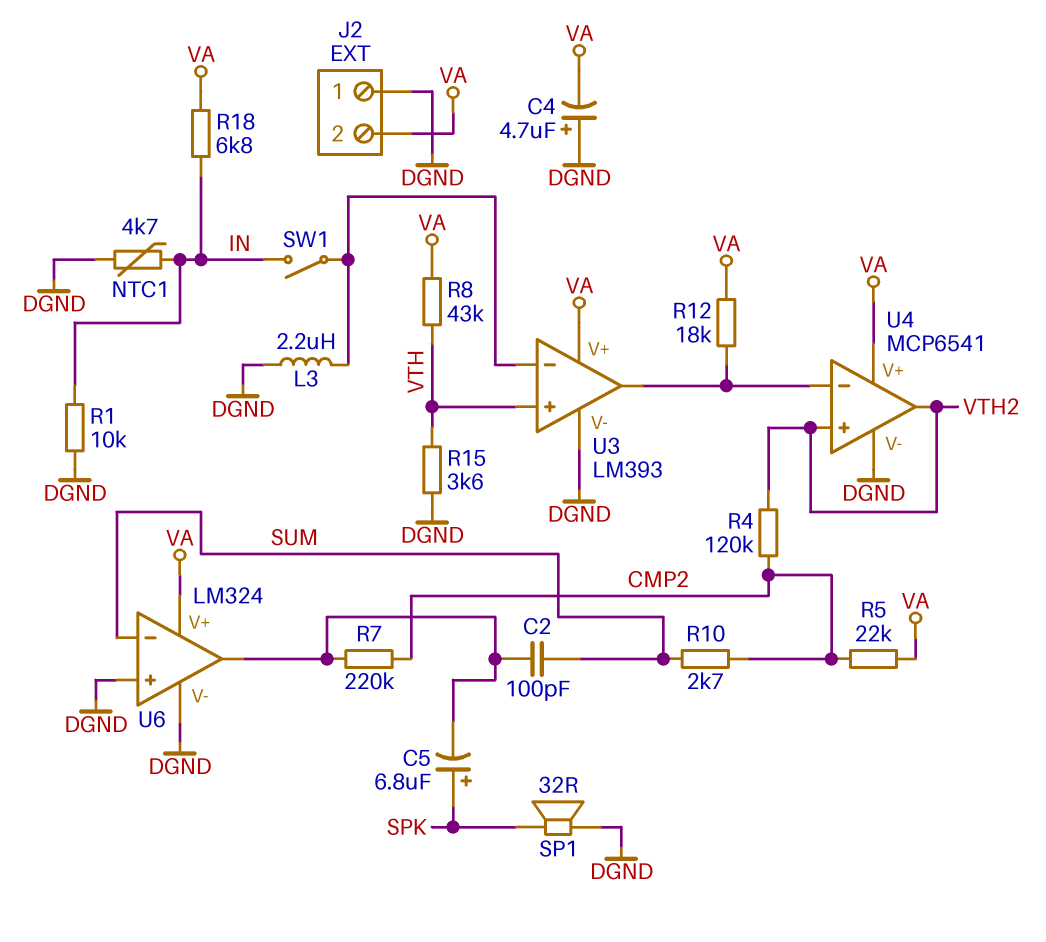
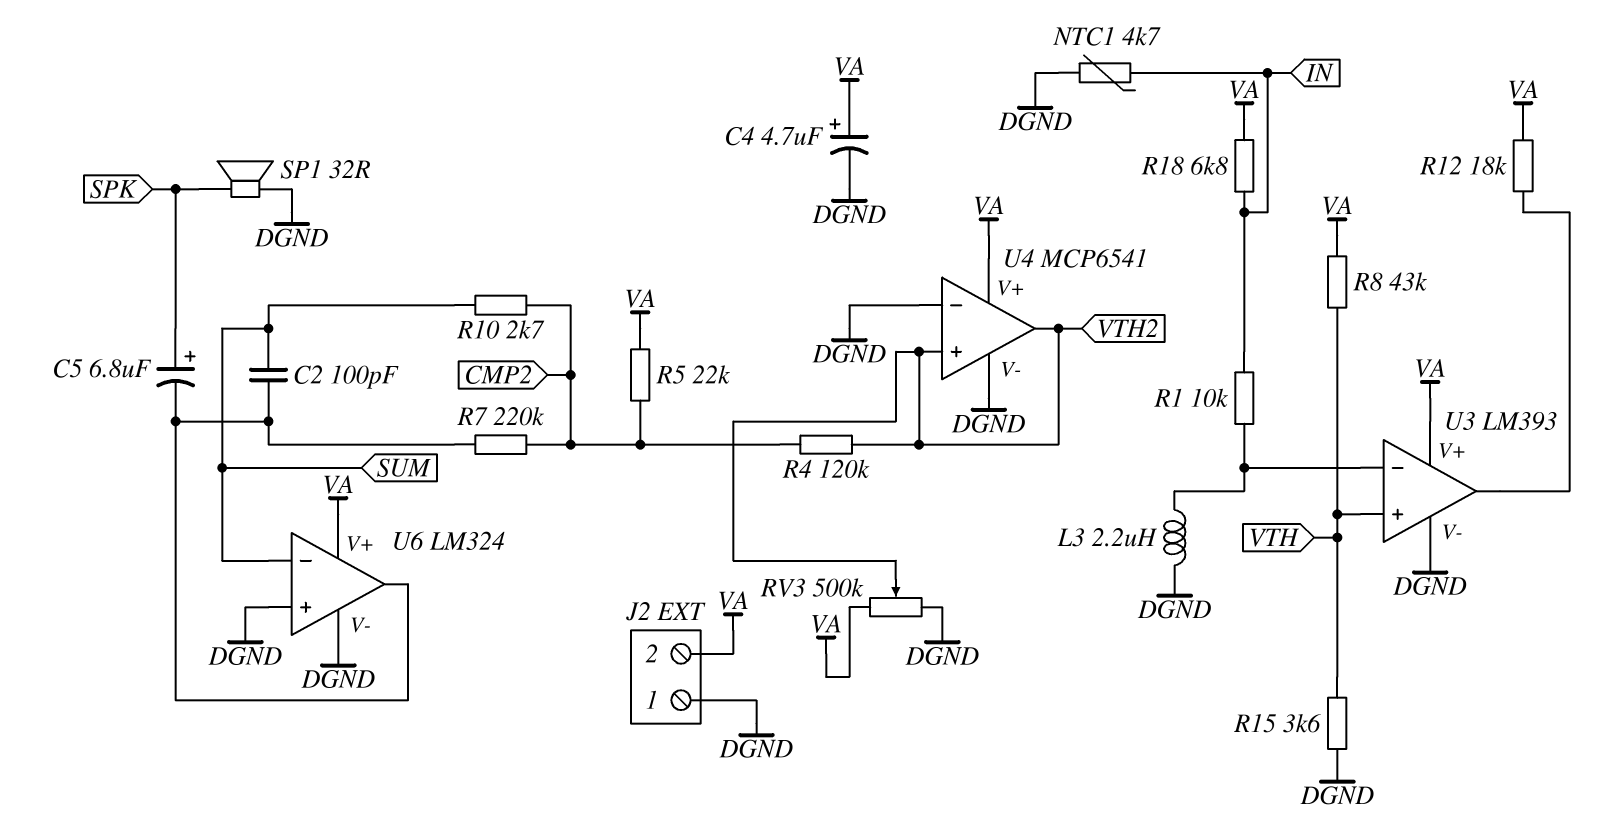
C4: 4.7uF (plus DGND, minus VA) -> 4.7uF (plus VA, minus DGND)
R1: 10k (DGND, IN) -> 10k (IN, U3/in-)
RV3: none -> 500k (DGND, VA, wiper VTH2)
SW1: switch (IN, U3/in-) -> none
U4 pin in-: U3/out -> DGND

